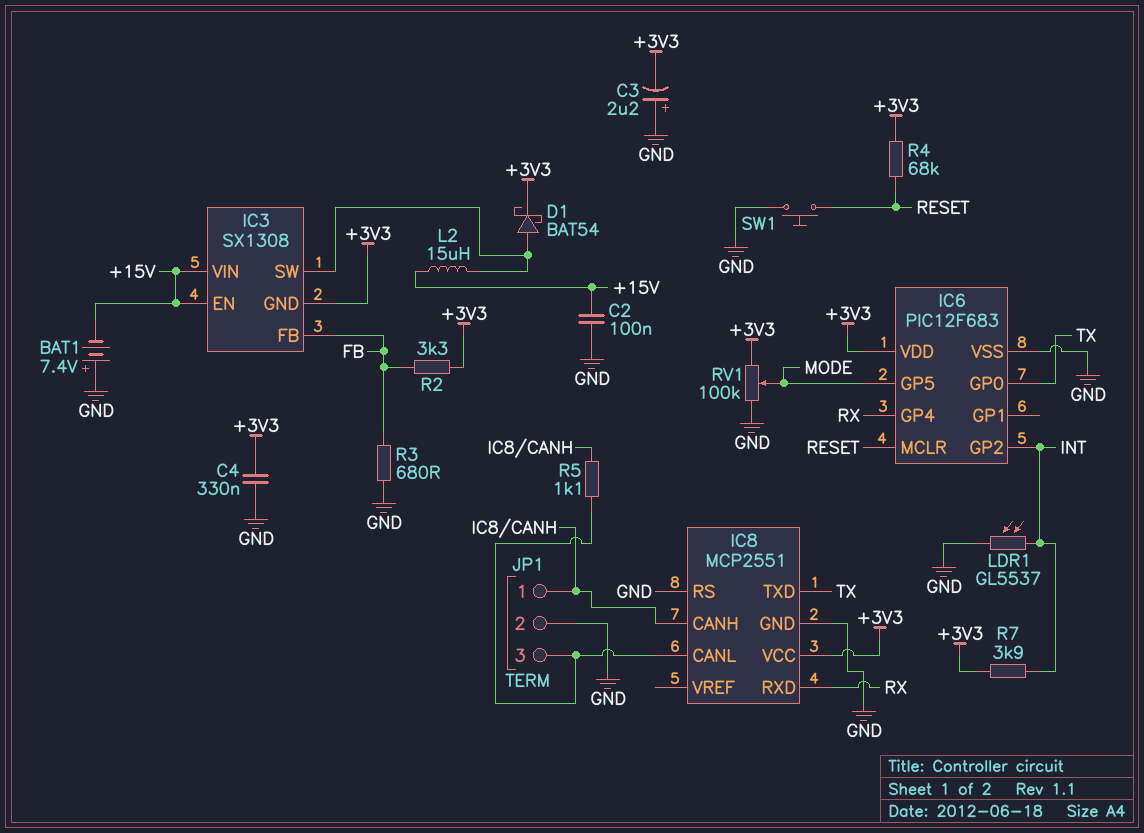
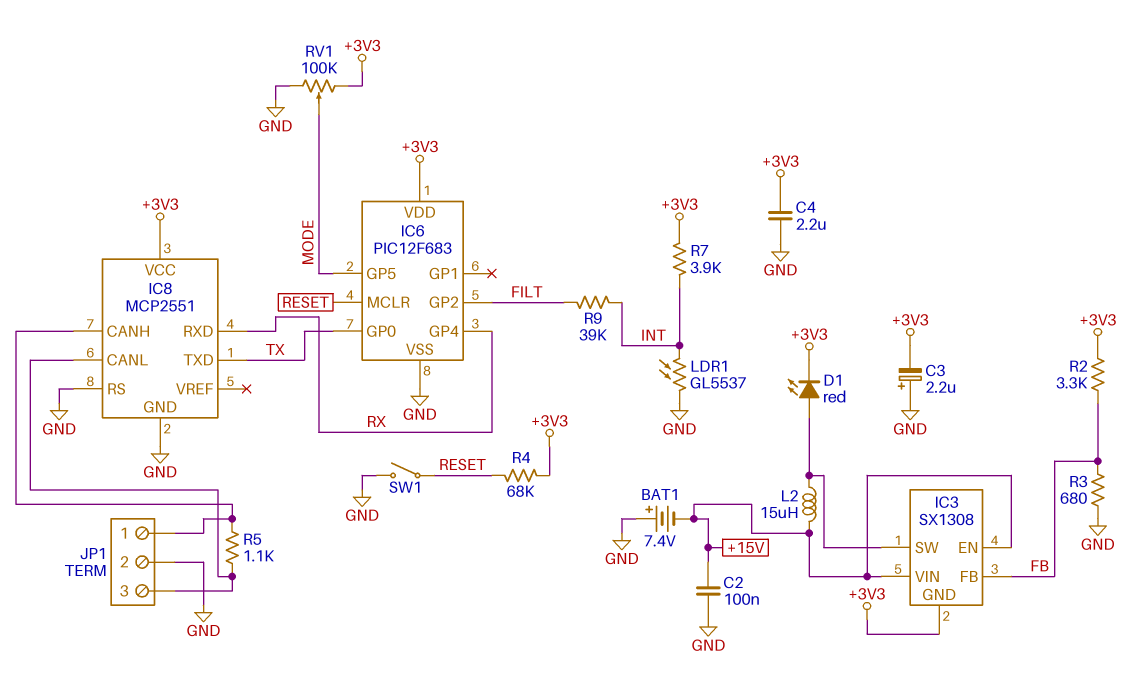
C4: 330nF (+3V3, GND) -> 2.2uF (+3V3, GND)
D1: schottky BAT54 (A IC3/SW, K +3V3) -> LED red (A IC3/SW, K +3V3)
IC6 pin GP2: INT -> FILT
R9: none -> 39k (FILT, INT)
SW1: button (GND, RESET) -> switch (GND, RESET)

